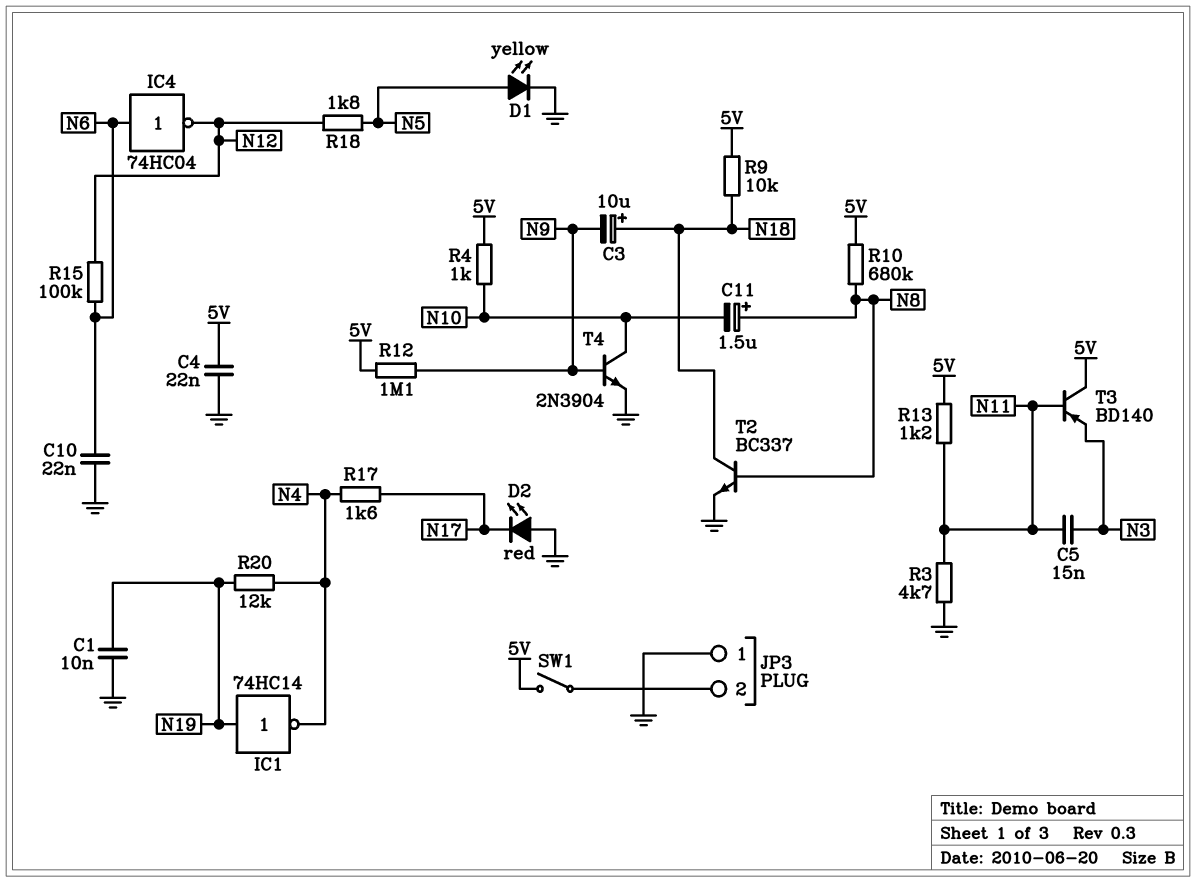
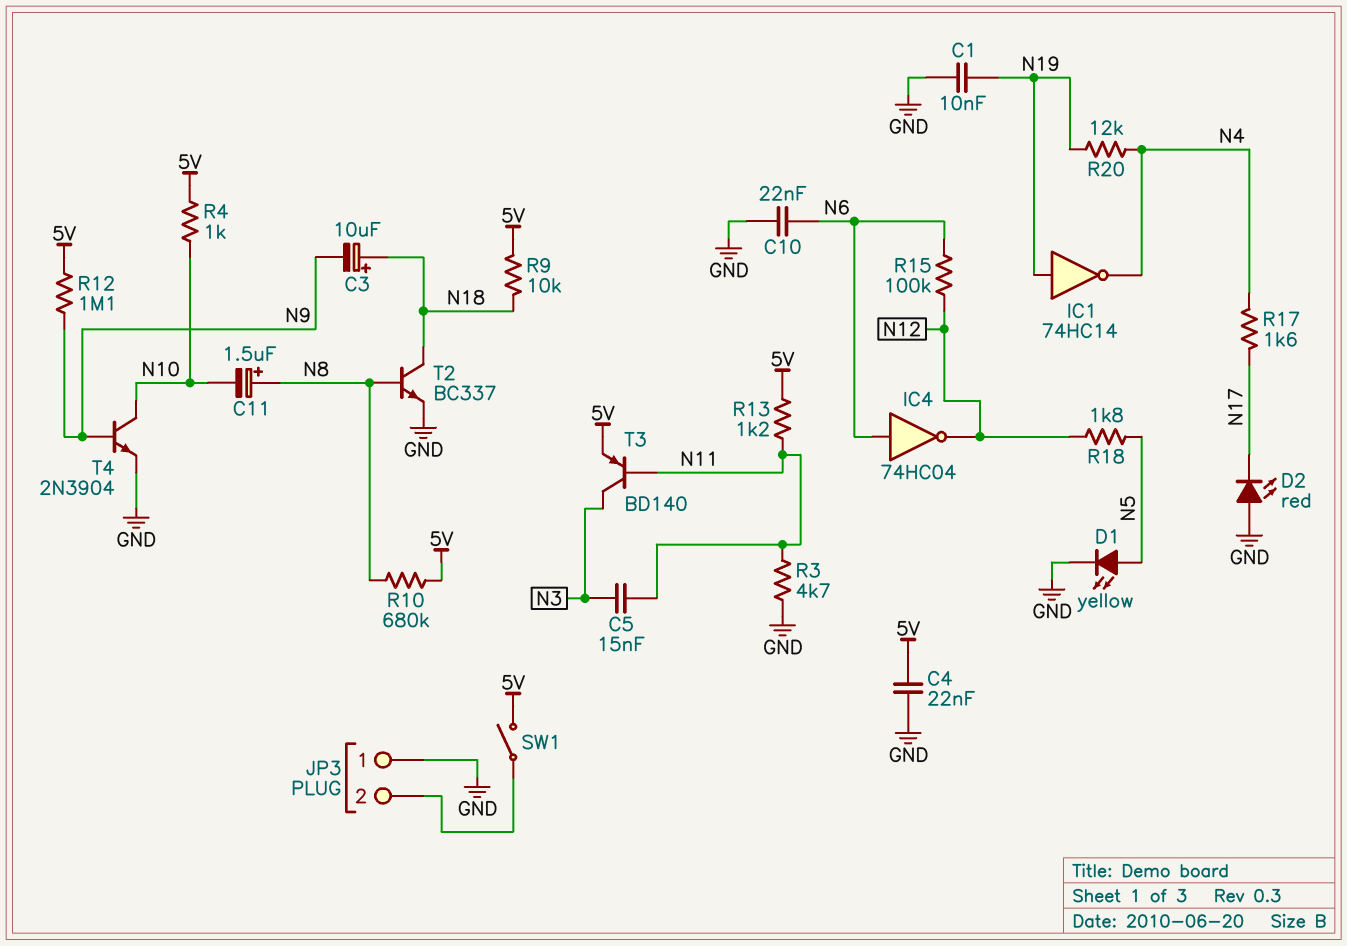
T3: PNP BD140 (B N11, C 5V, E N3) -> PNP BD140 (B N11, C N3, E 5V)

